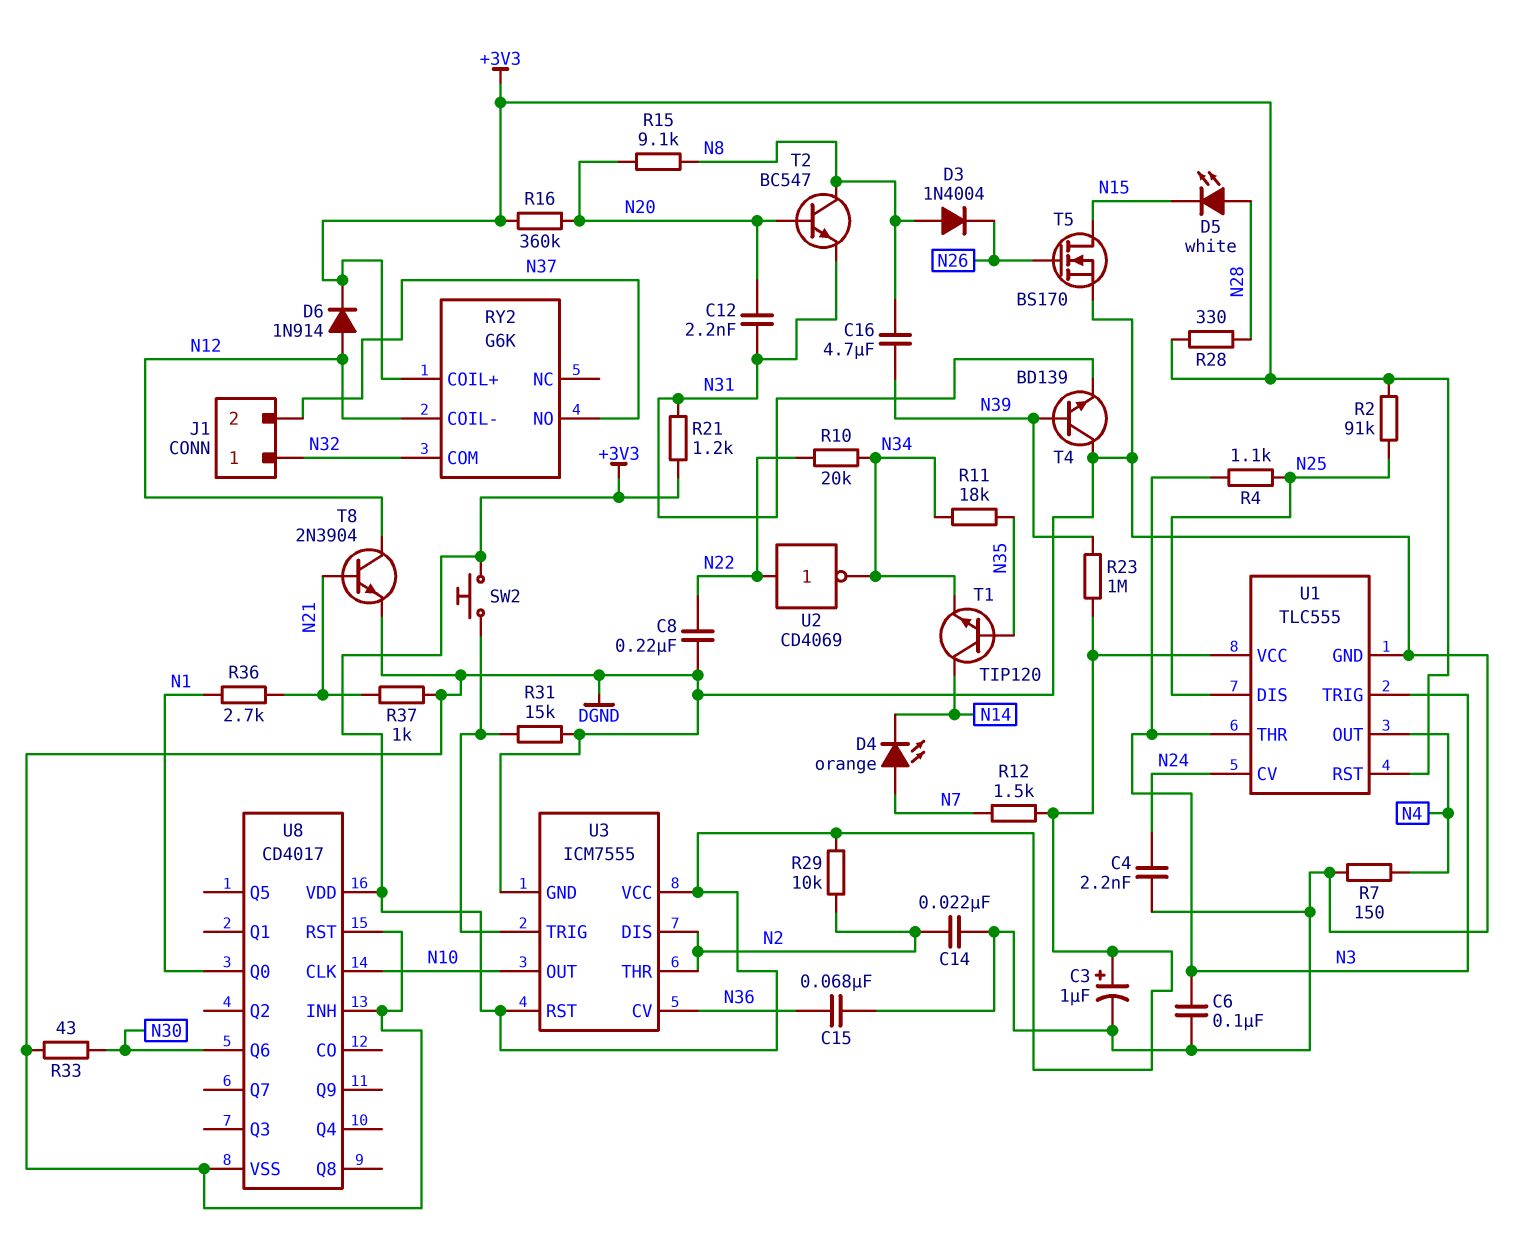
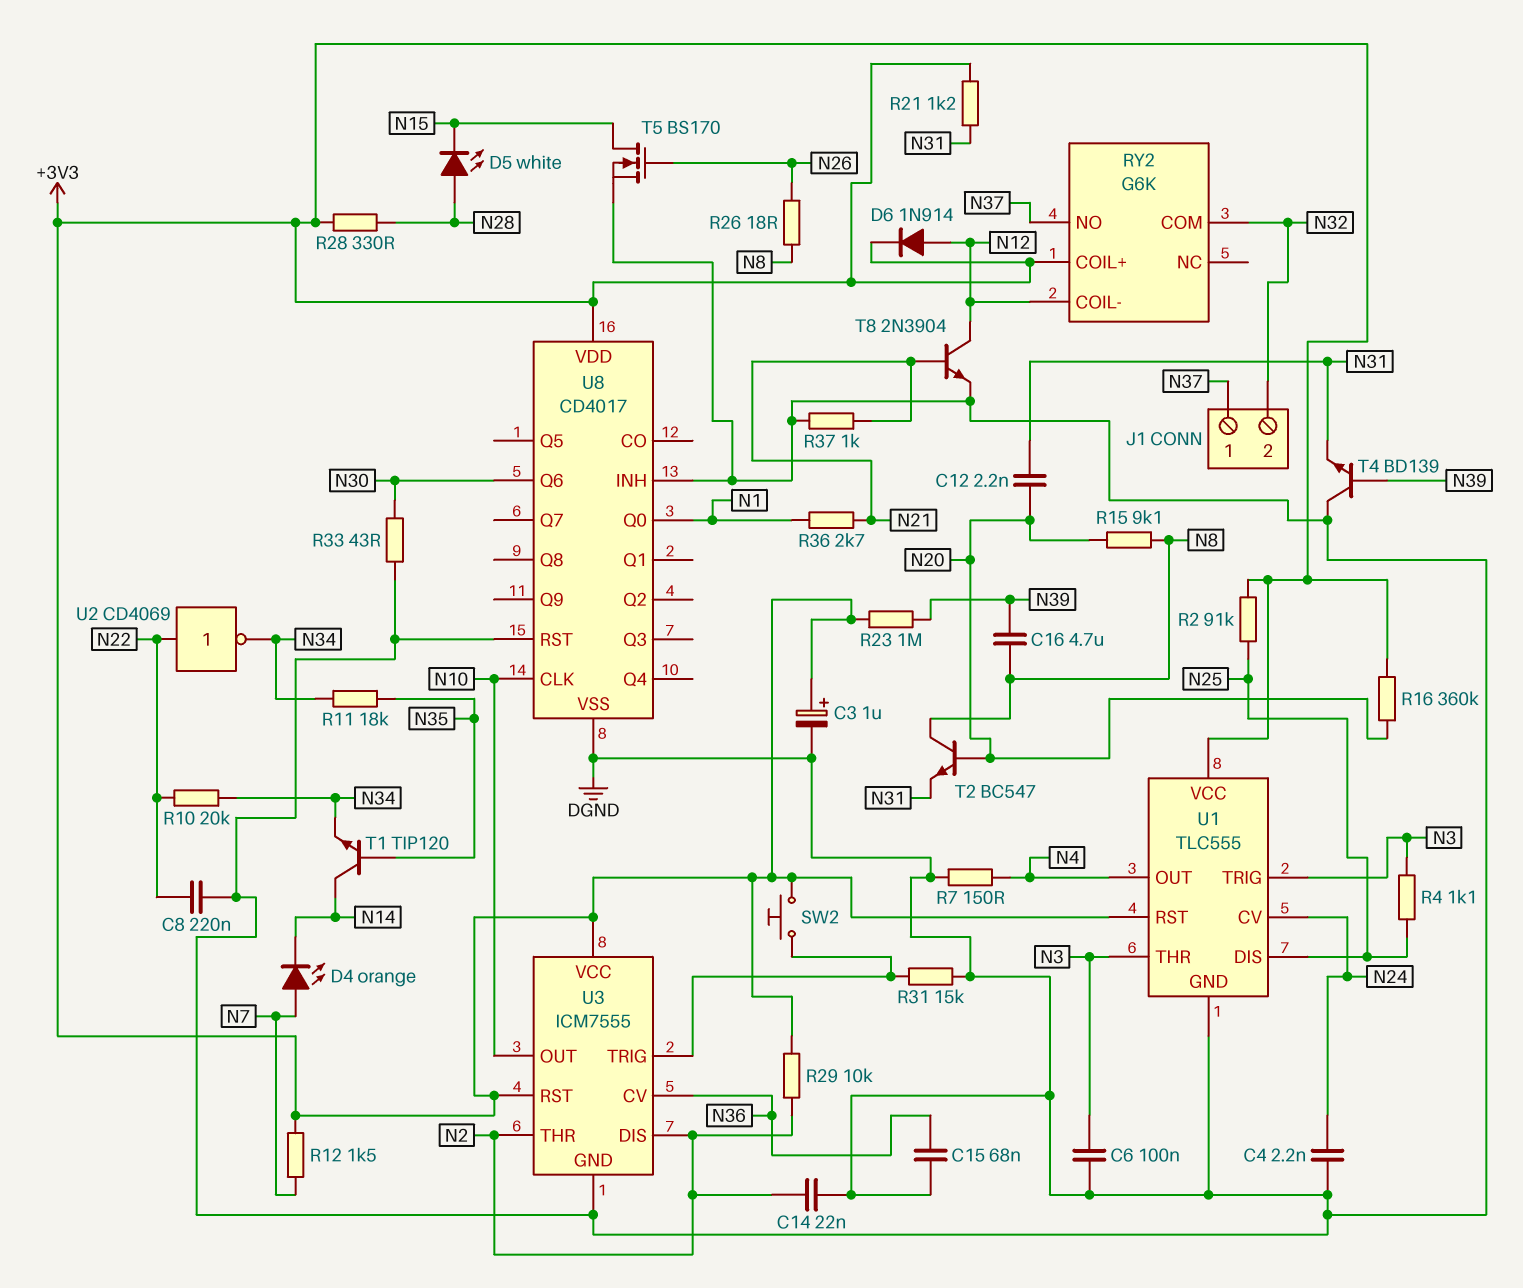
D3: diode 1N4004 (A N8, K N26) -> none
J1 pin 1: N32 -> N37
J1 pin 2: N37 -> N32
R26: none -> 18 (N8, N26)

